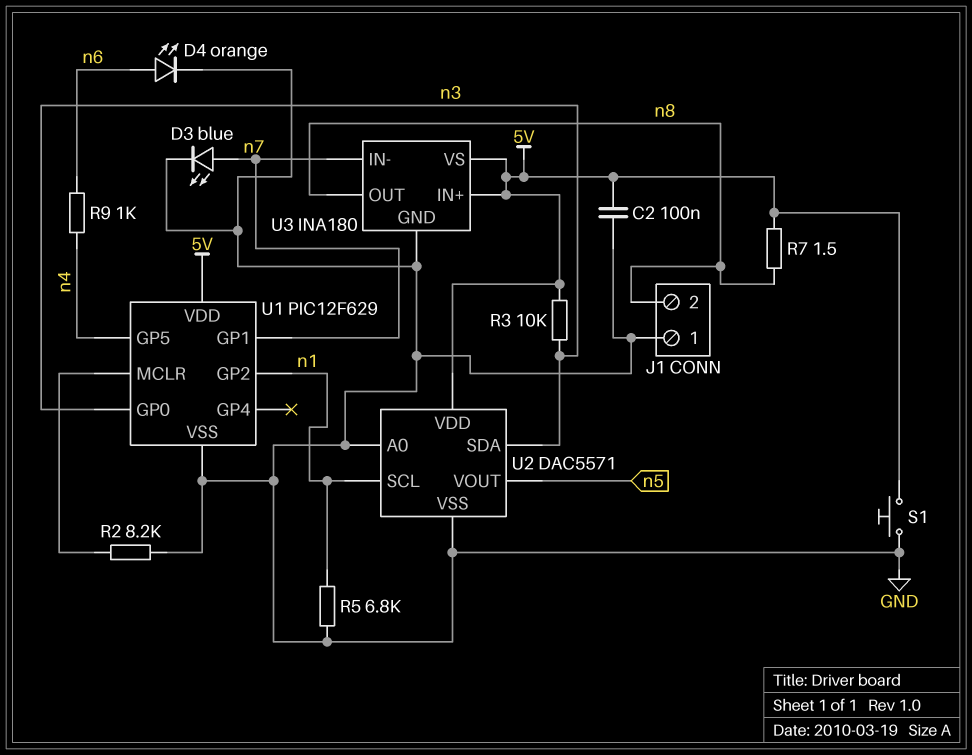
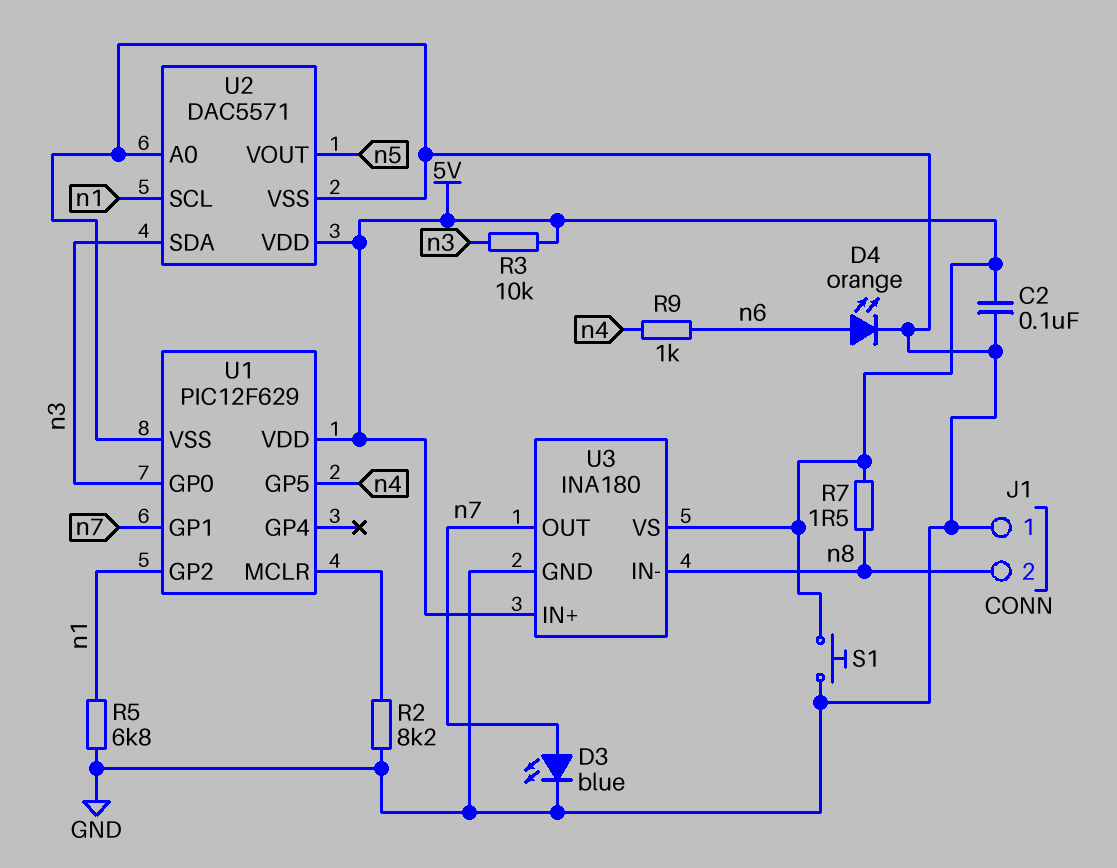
U3 pin IN-: n7 -> n8
U3 pin OUT: n8 -> n7

